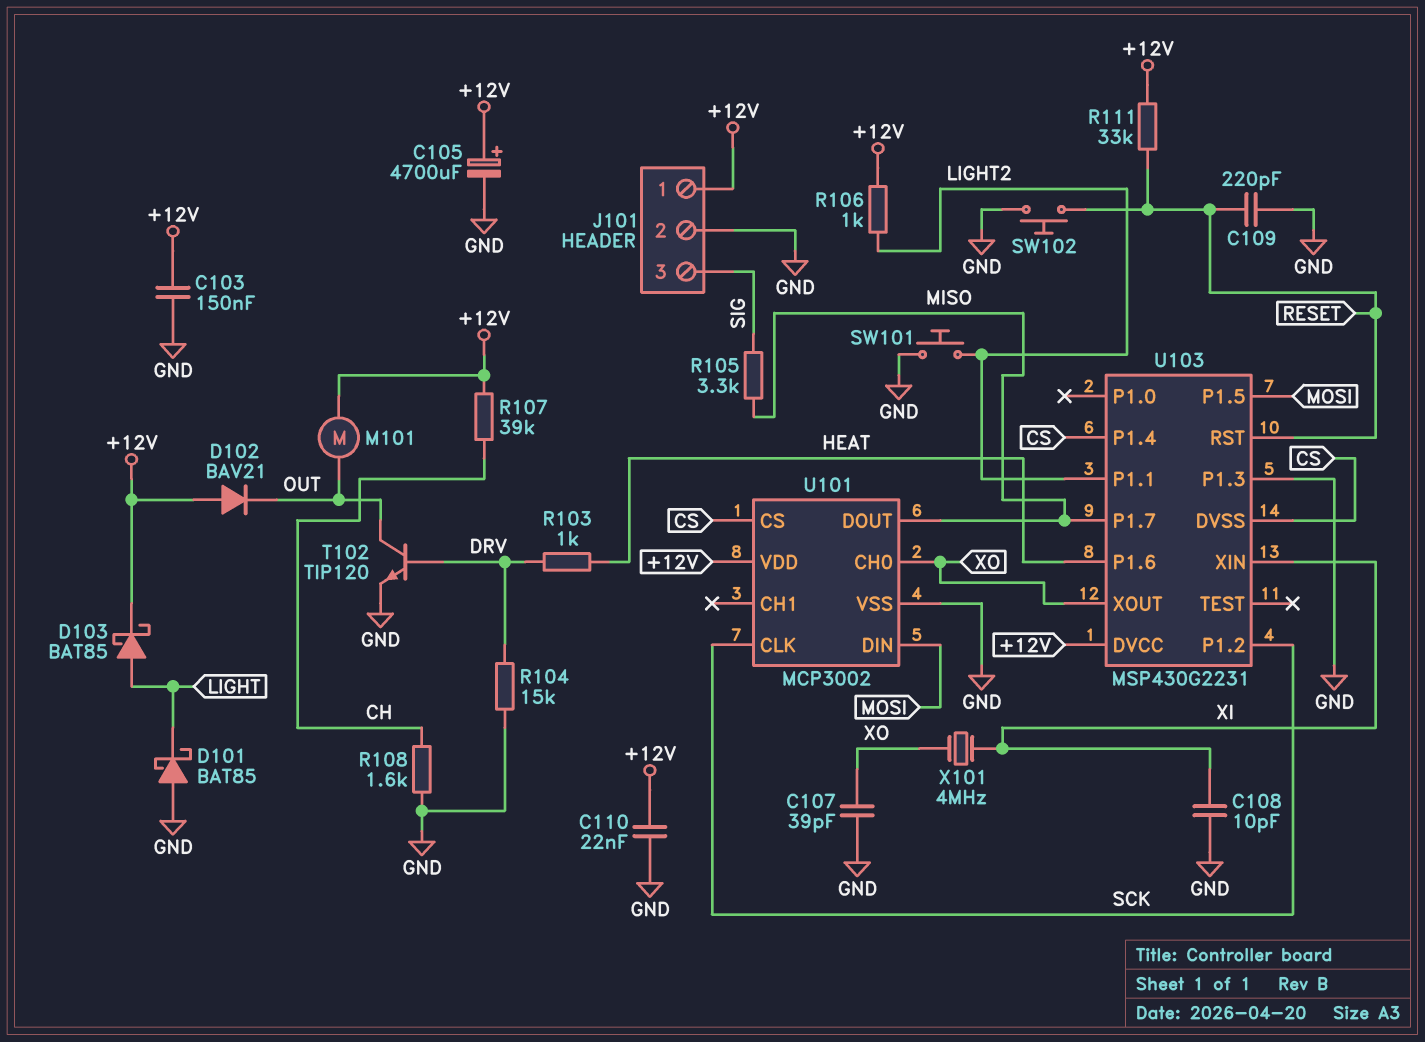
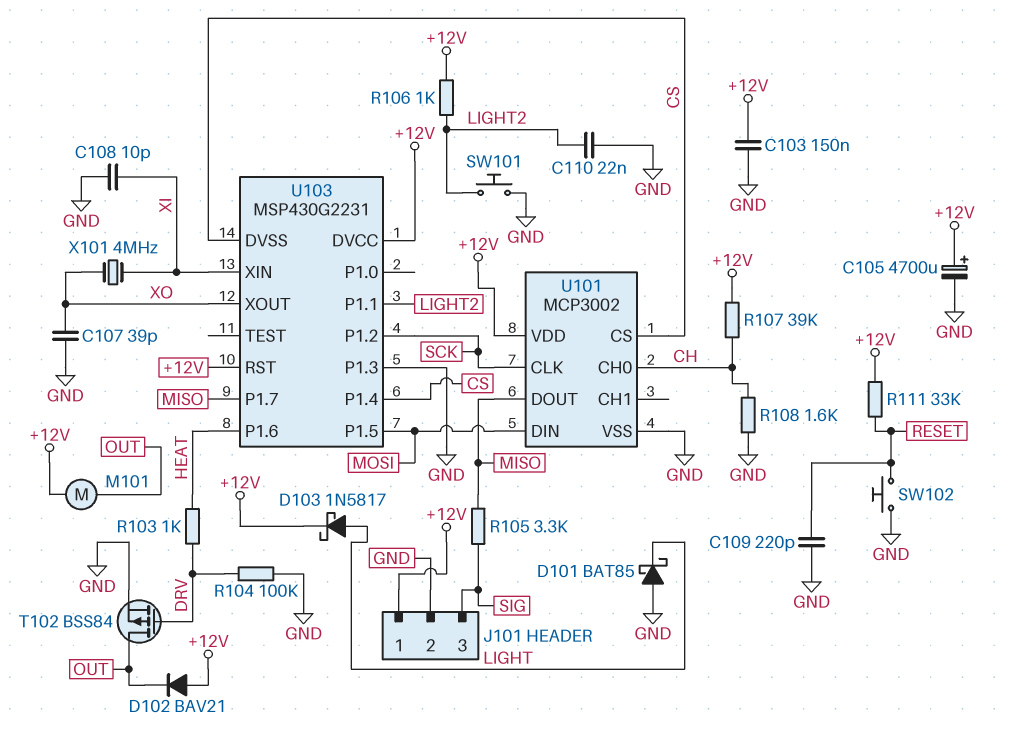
C110: 22nF (+12V, GND) -> 22nF (GND, LIGHT2)
D103: schottky BAT85 (A LIGHT, K +12V) -> schottky 1N5817 (A LIGHT, K +12V)
R104: 15k (DRV, GND) -> 100k (DRV, GND)
T102: NPN TIP120 (B DRV, C OUT, E GND) -> PMOS BSS84 (G DRV, D OUT, S GND)
U101 pin CH0: XO -> CH
U103 pin RST: RESET -> +12V

